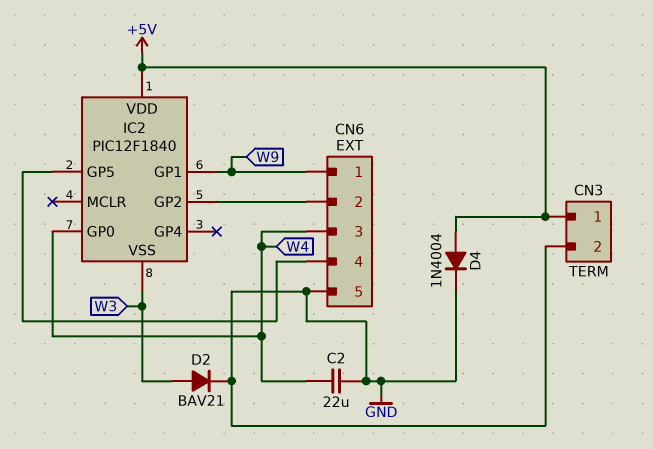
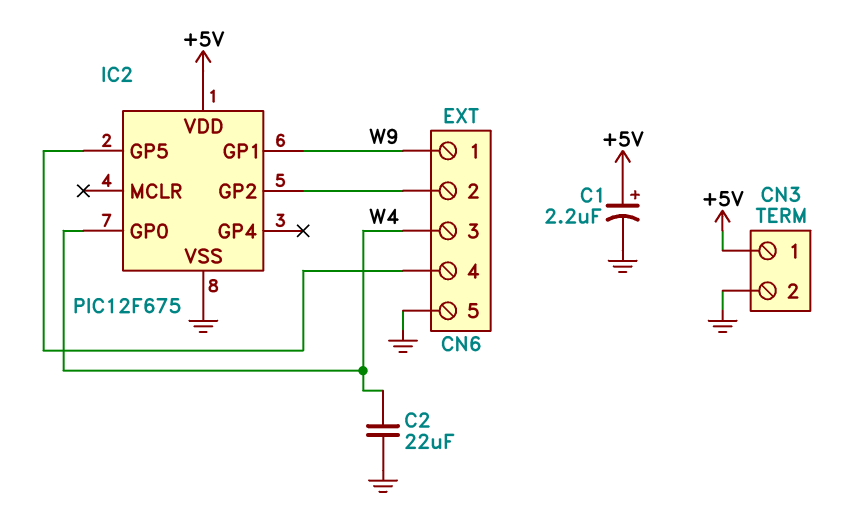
C1: none -> 2.2uF (plus +5V, minus GND)
D2: diode BAV21 (A W3, K GND) -> none
D4: diode 1N4004 (A +5V, K GND) -> none
IC2: PIC12F1840 -> PIC12F675
IC2 pin VSS: W3 -> GND

